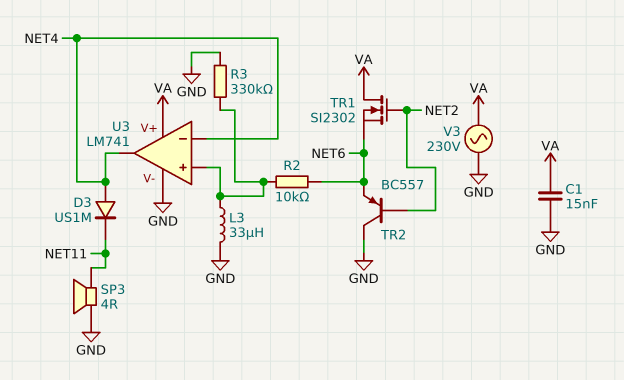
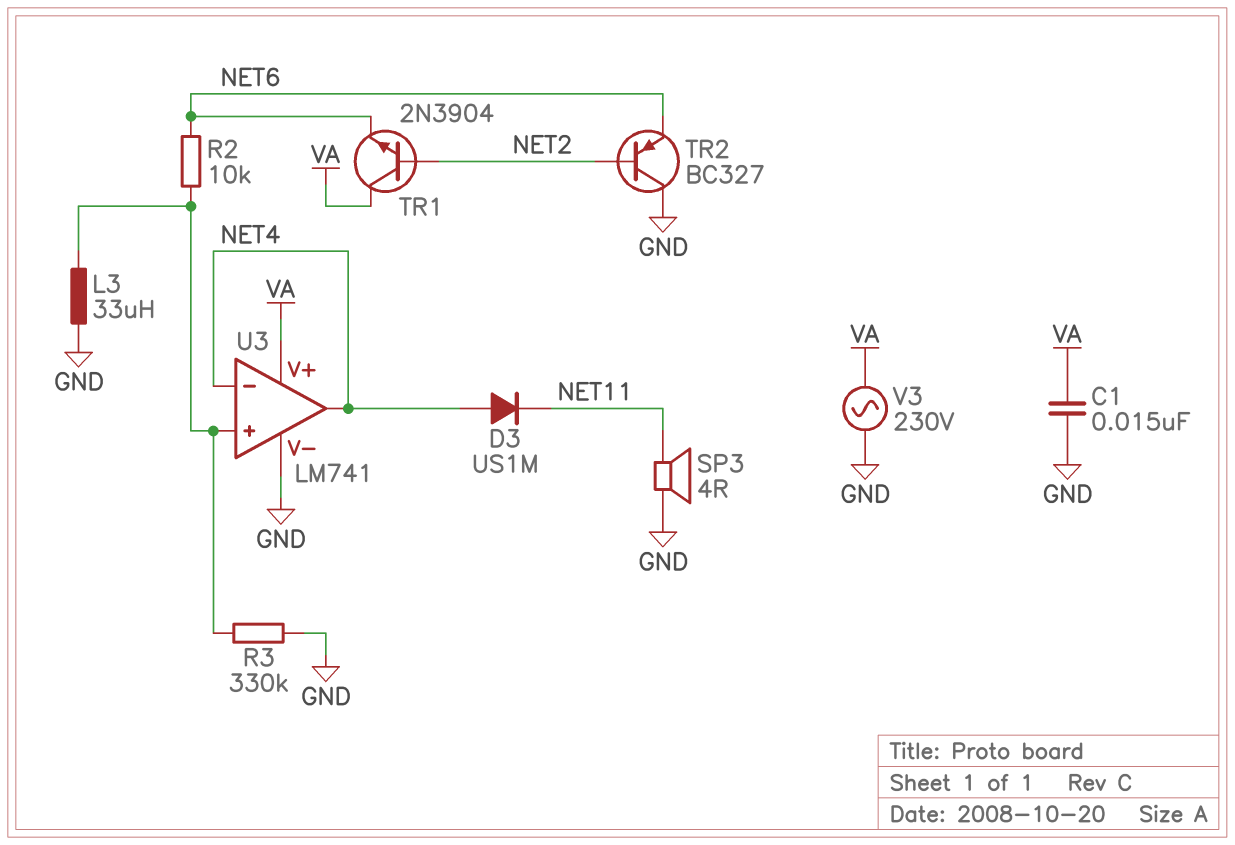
TR1: NMOS SI2302 (G NET2, D VA, S NET6) -> NPN 2N3904 (B NET2, C VA, E NET6)
TR2: PNP BC557 (B NET2, C GND, E NET6) -> PNP BC327 (B NET2, C GND, E NET6)

